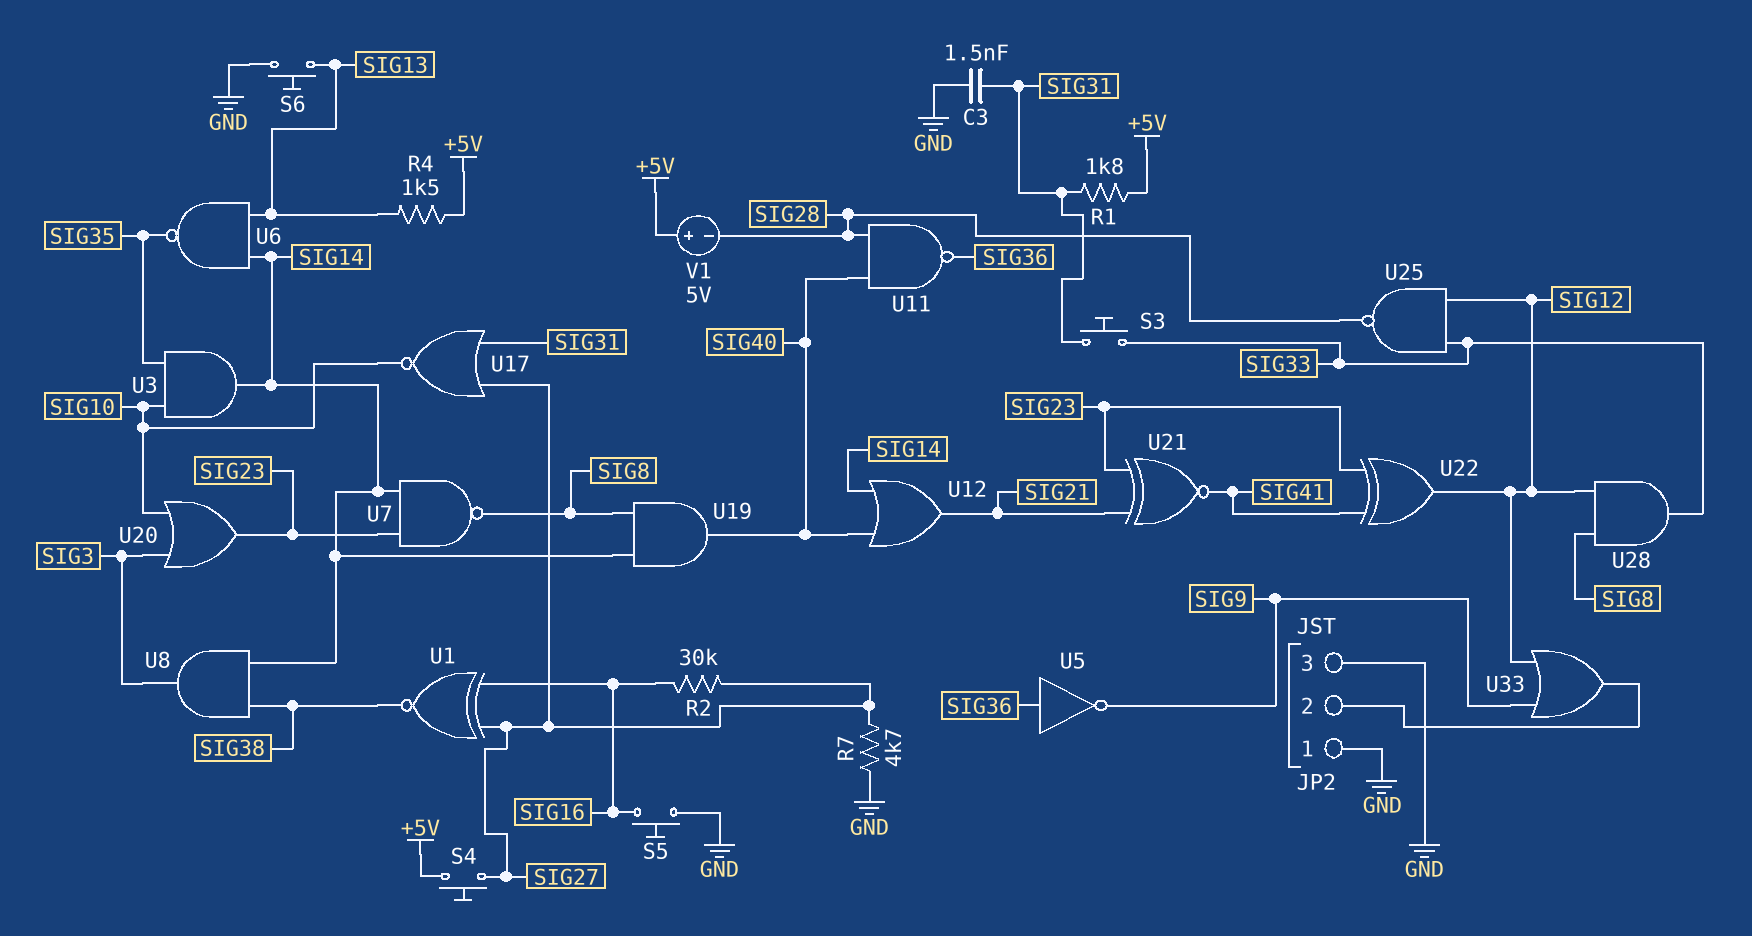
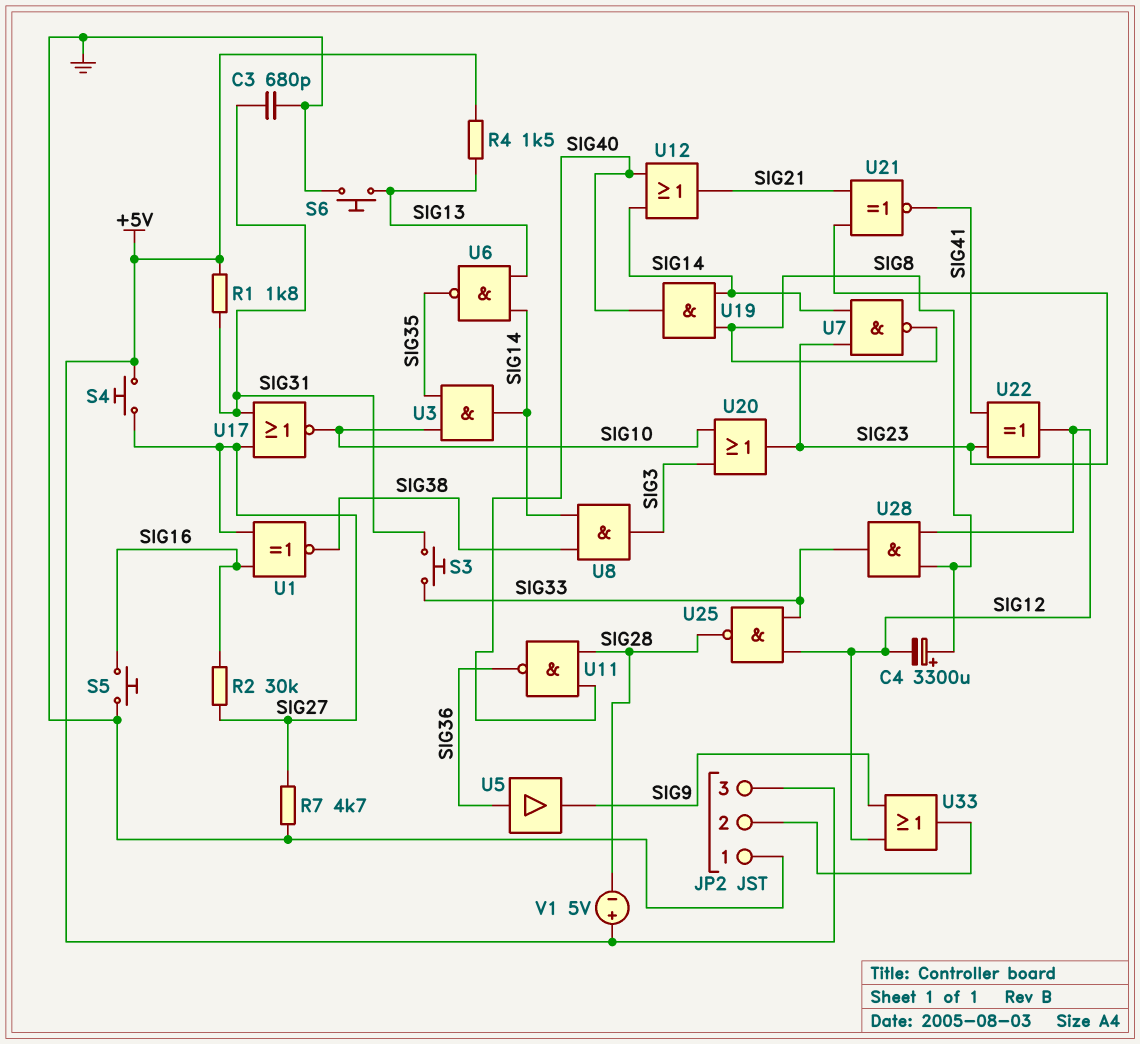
C3: 1.5nF (GND, SIG31) -> 680pF (GND, SIG31)
C4: none -> 3300uF (plus SIG8, minus SIG12)
JP2 pin 3: GND -> +5V
U5: NOT (in SIG36, out SIG9) -> buffer (in SIG36, out SIG9)

